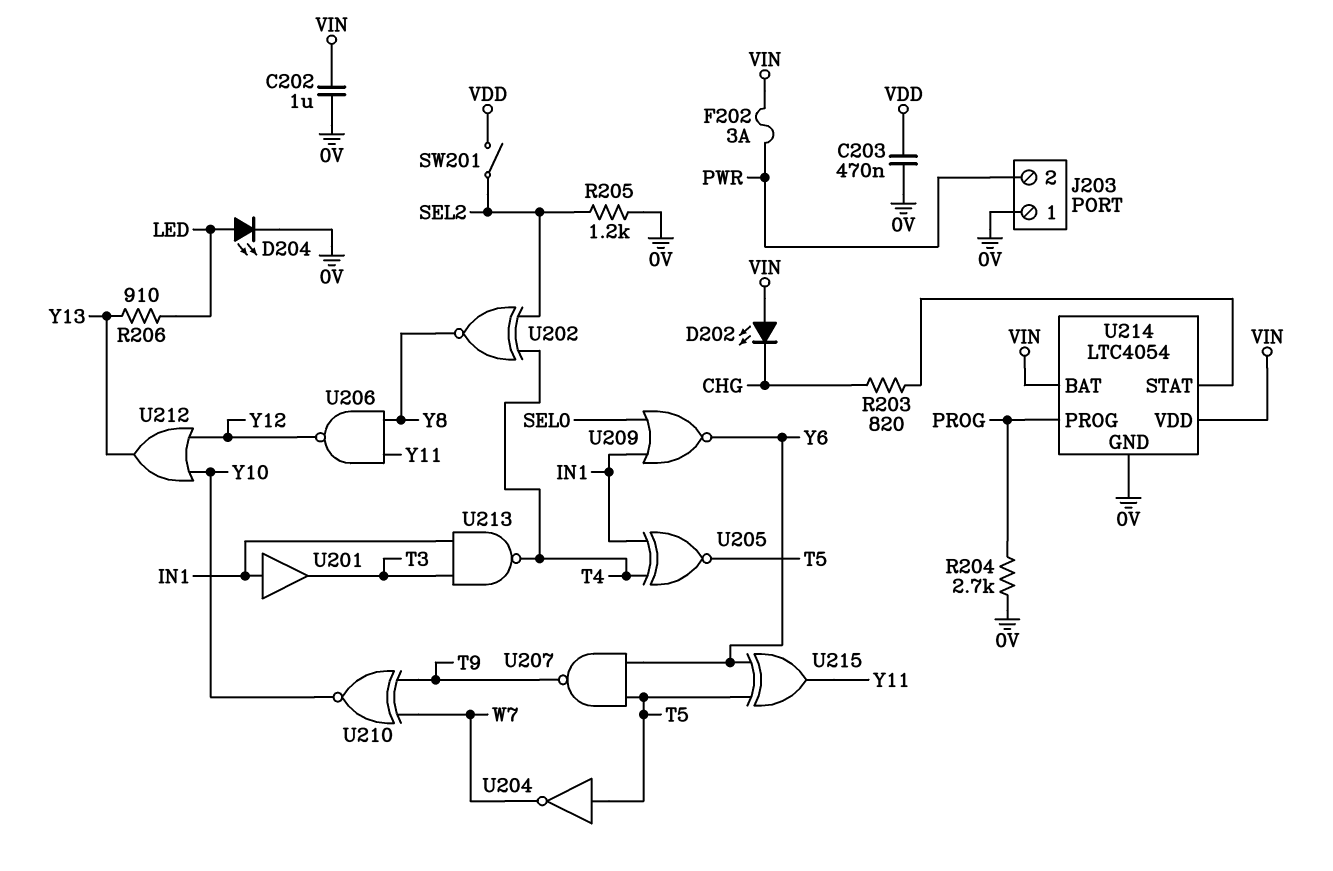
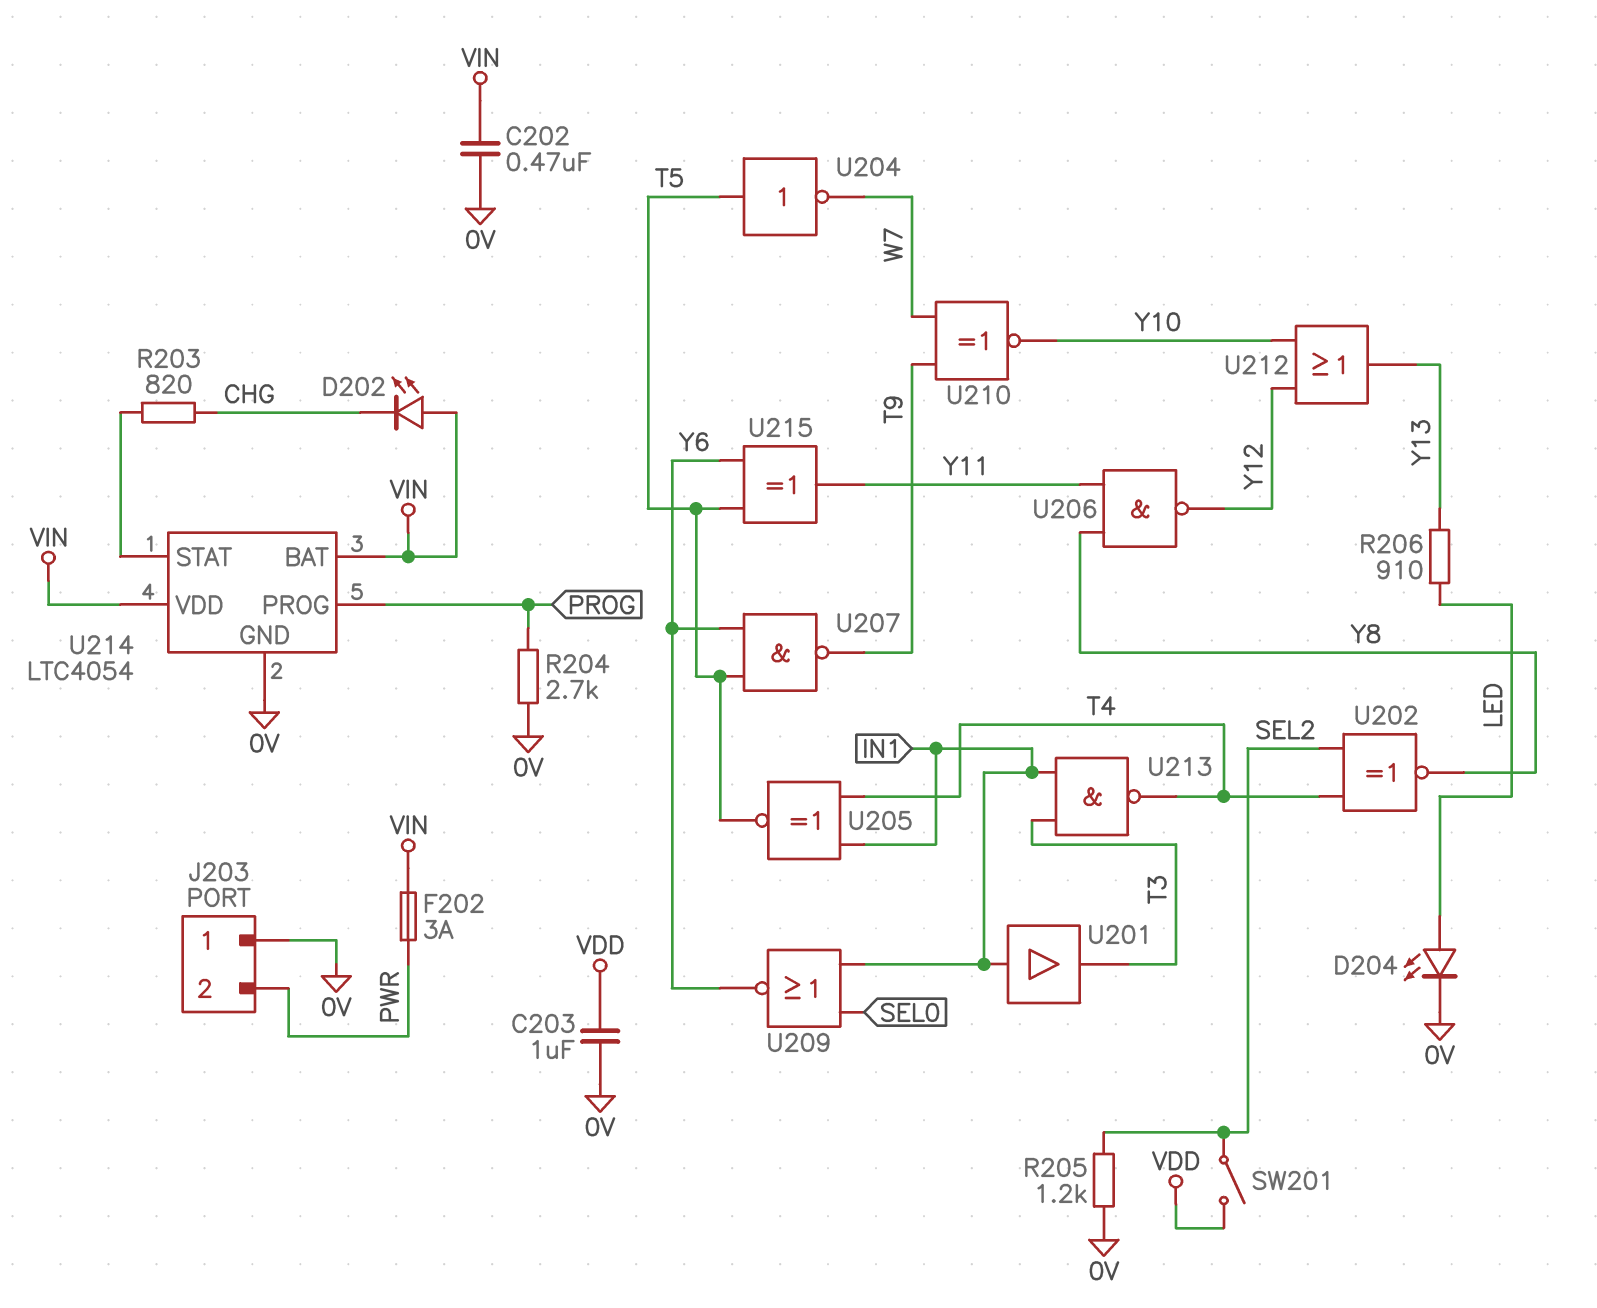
C202: 1uF (0V, VIN) -> 470nF (0V, VIN)
C203: 470nF (0V, VDD) -> 1uF (0V, VDD)

